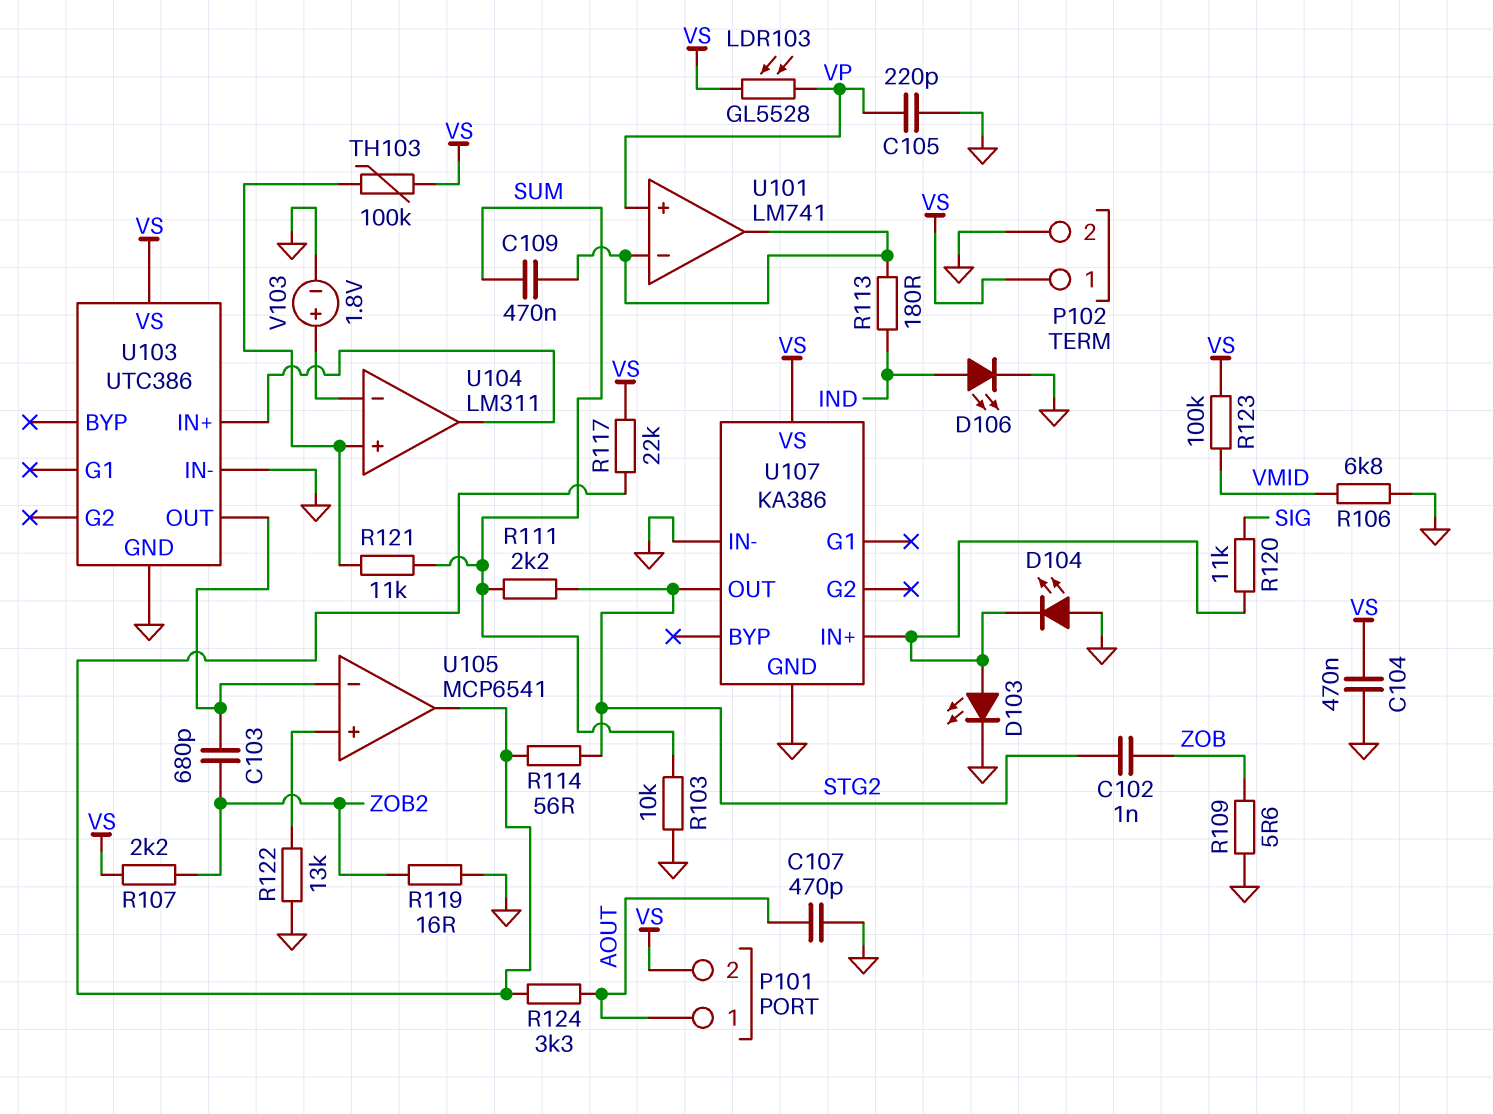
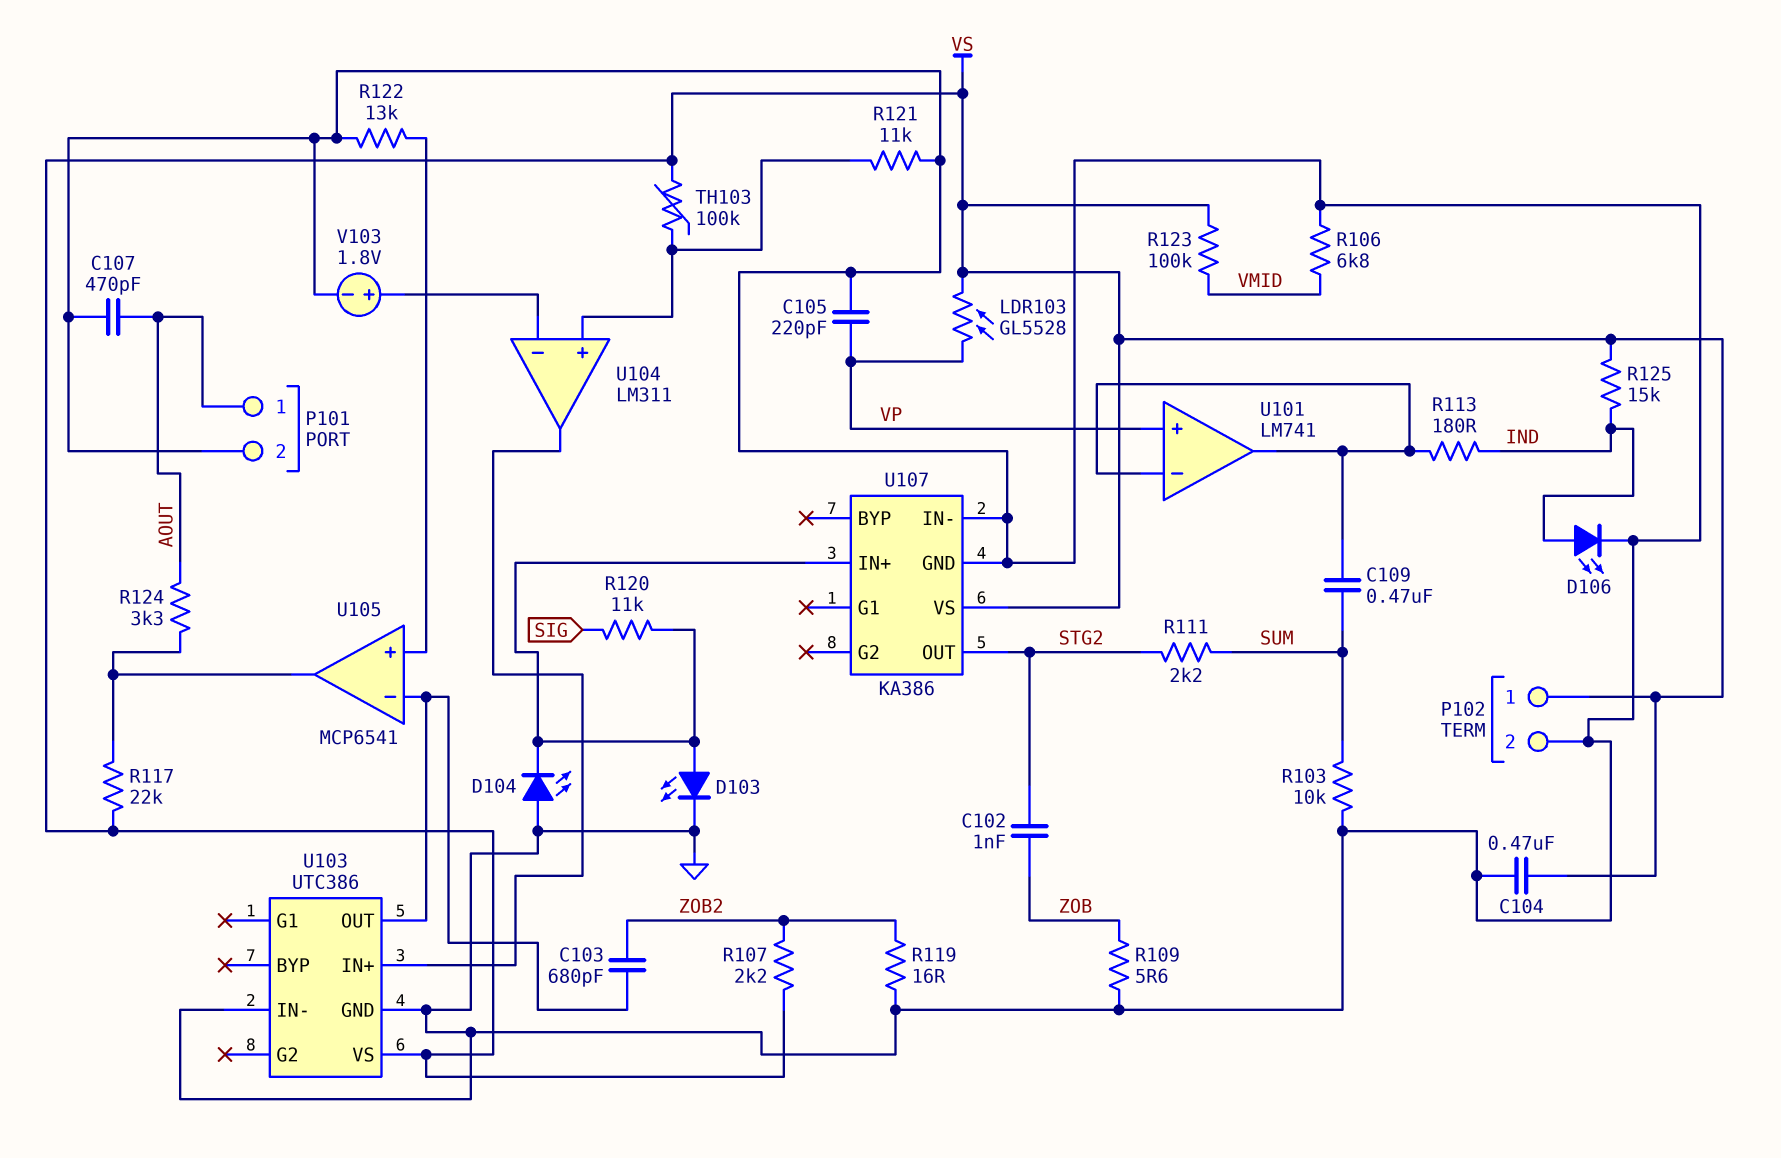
P101 pin 2: VS -> GND
R114: 56 (STG2, U105/out) -> none
R121: 11k (SUM, U104/in+) -> 11k (GND, U104/in+)
R125: none -> 15k (IND, VS)

